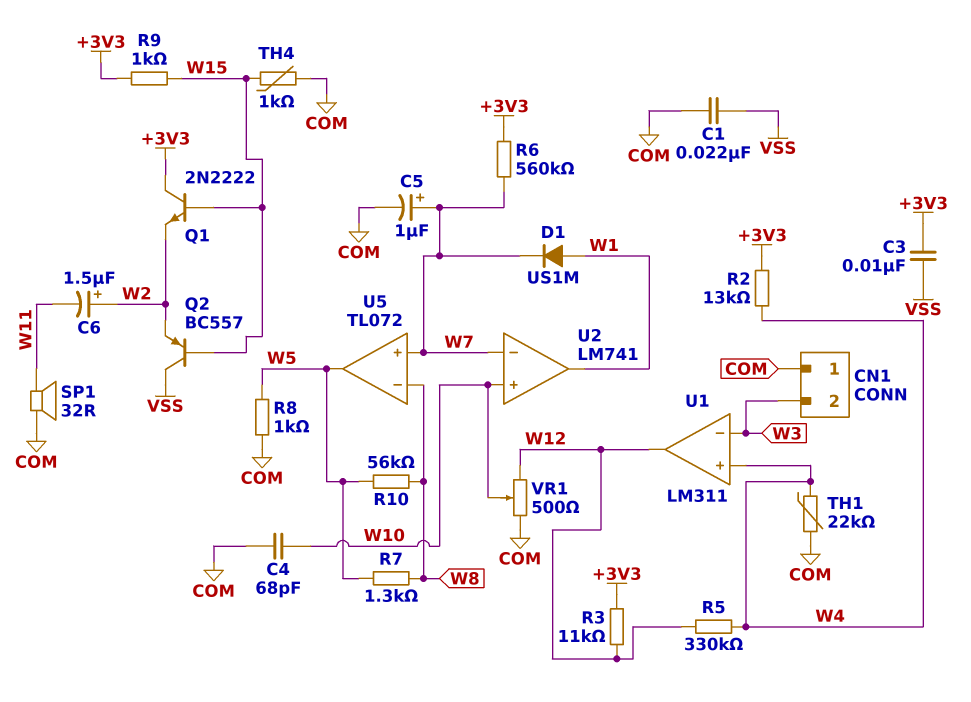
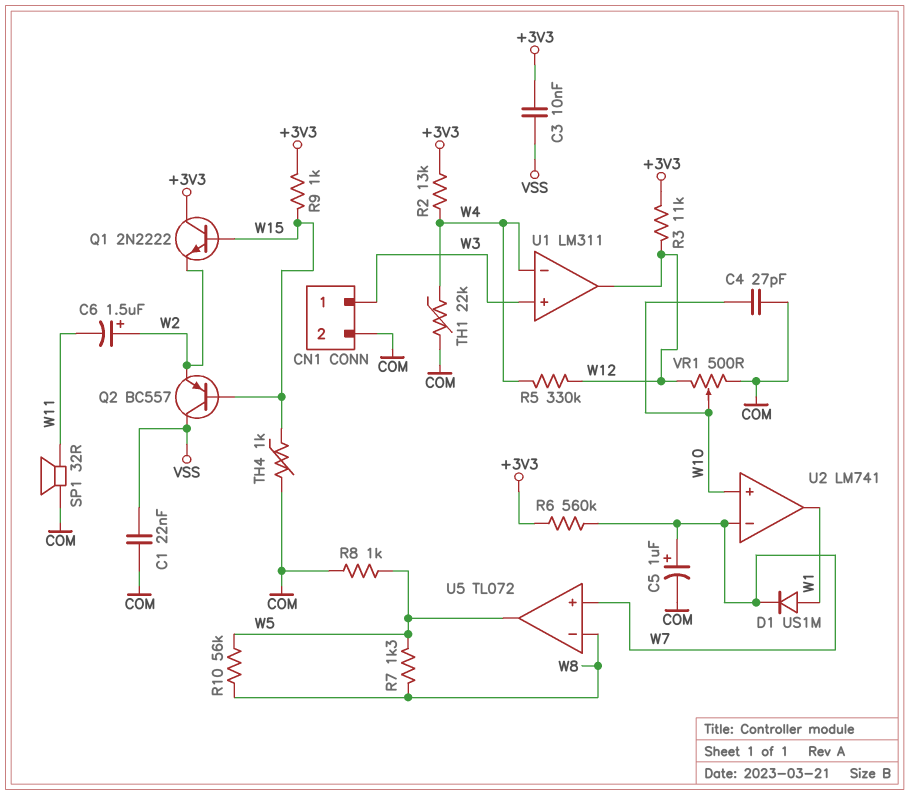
C4: 68pF (COM, W10) -> 27pF (COM, W10)
CN1 pin 1: COM -> W3
CN1 pin 2: W3 -> COM
U1 pin in+: W4 -> W3
U1 pin in-: W3 -> W4

